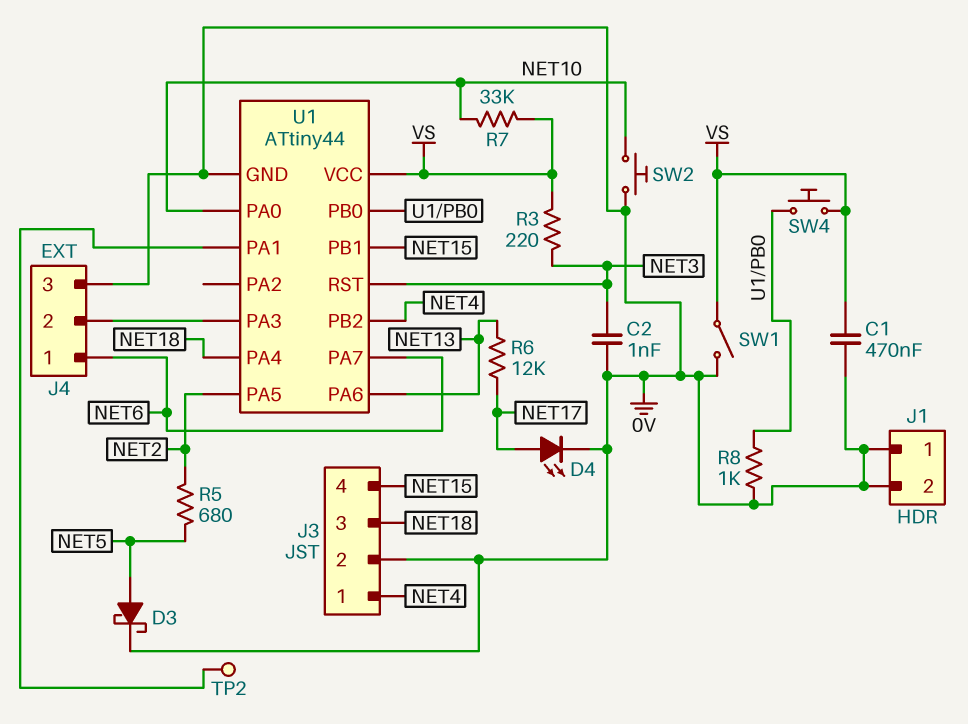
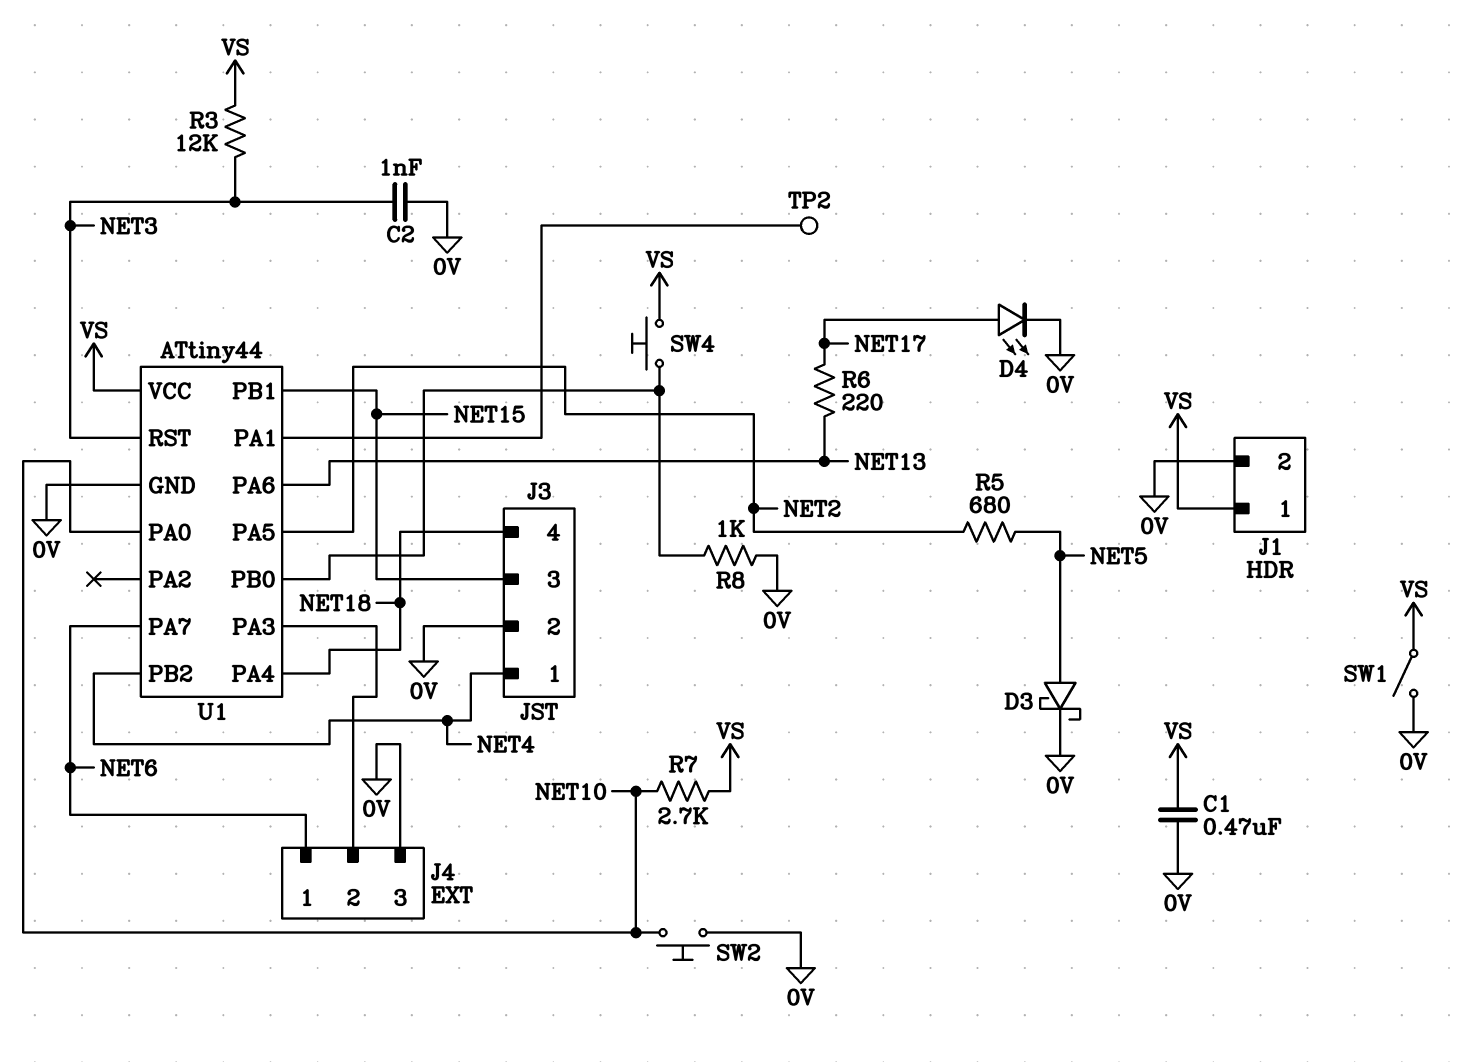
J1 pin 1: 0V -> VS
J3 pin 3: NET18 -> NET15
J3 pin 4: NET15 -> NET18
R3: 220 (NET3, VS) -> 12k (NET3, VS)
R6: 12k (NET13, NET17) -> 220 (NET13, NET17)
R7: 33k (NET10, VS) -> 2.7k (NET10, VS)

